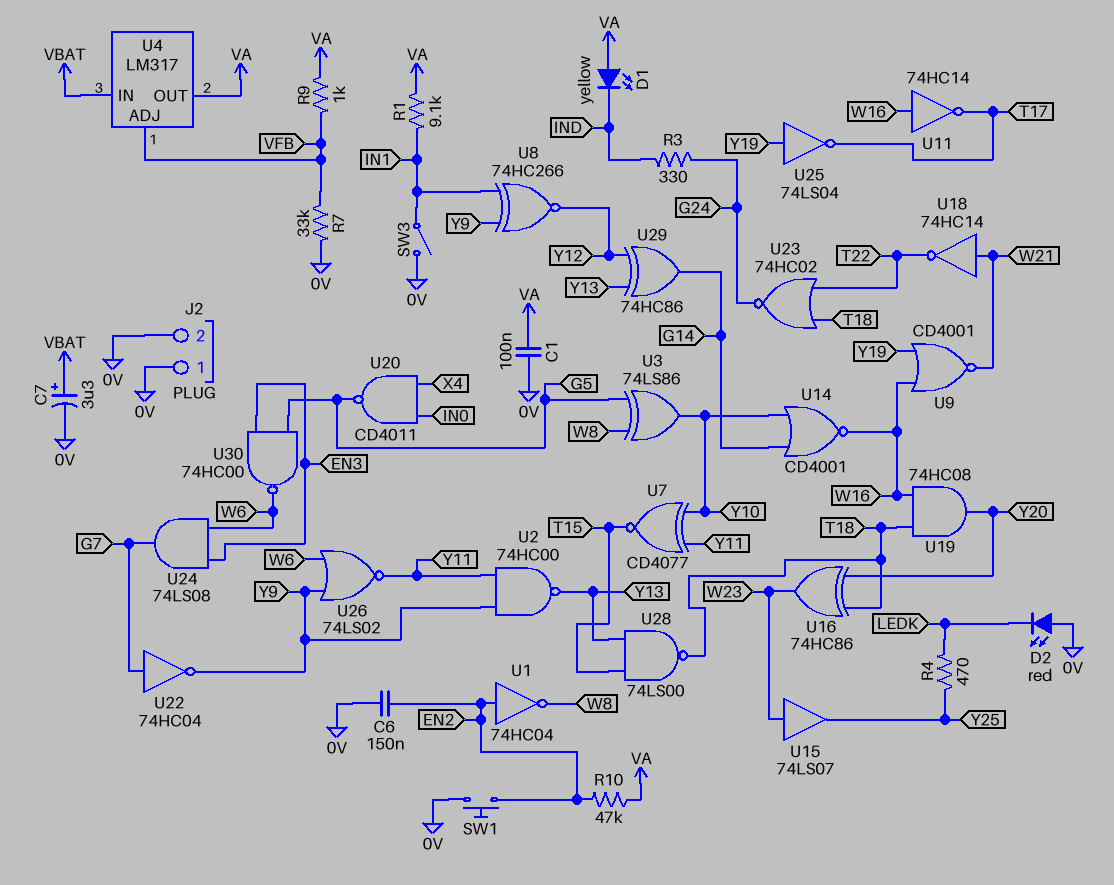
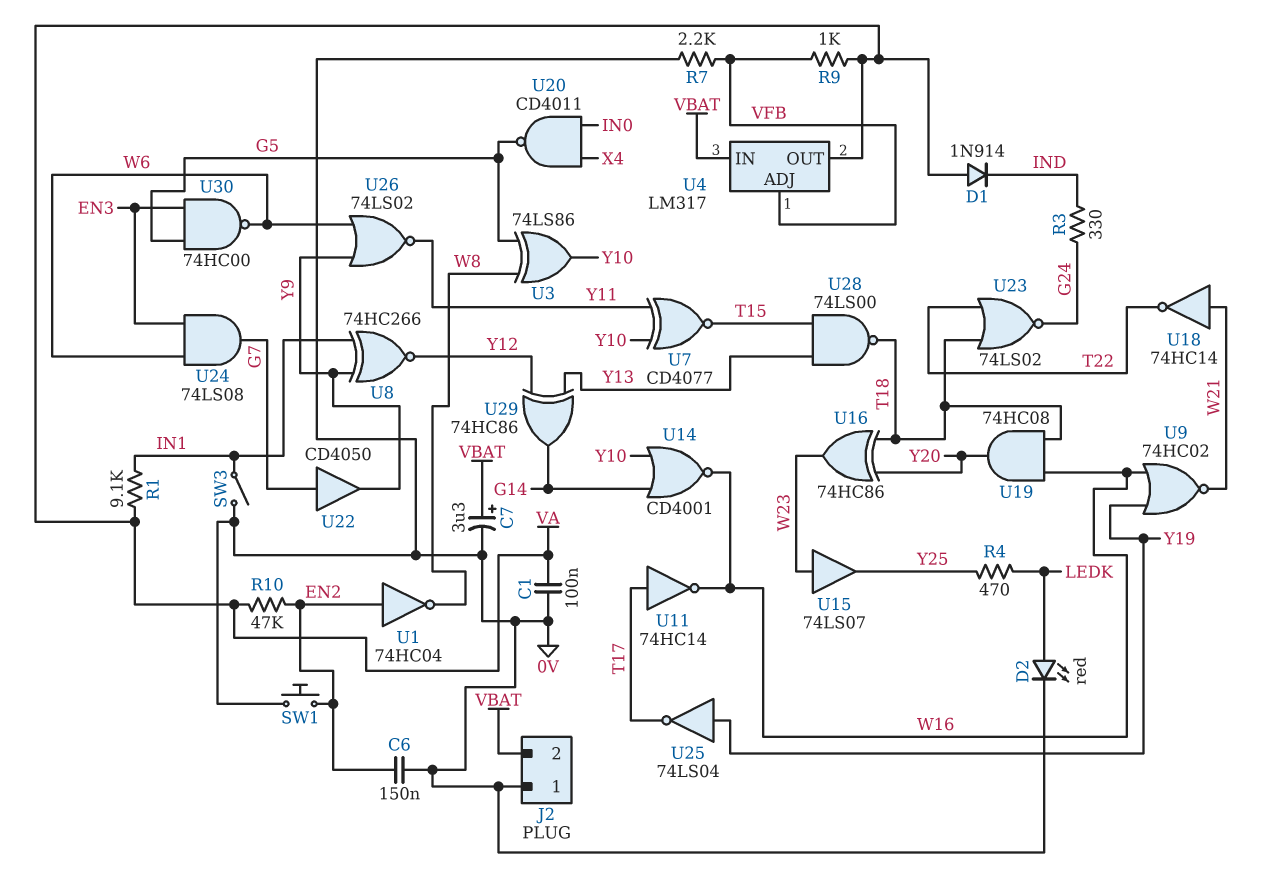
D1: LED yellow (A VA, K IND) -> diode 1N914 (A VA, K IND)
D2: LED red (A 0V, K LEDK) -> LED red (A LEDK, K 0V)
J2 pin 2: 0V -> VBAT
R7: 33k (0V, VFB) -> 2.2k (0V, VFB)
U2: NAND 74HC00 (in Y9, in Y11, out Y13) -> none
U9: NOR CD4001 (in W16, in Y19, out W21) -> NOR 74HC02 (in W16, in Y19, out W21)
U11: NOT 74HC14 (in W16, out T17) -> NOT 74HC14 (in T17, out W16)
U22: NOT 74HC04 (in G7, out Y9) -> buffer CD4050 (in G7, out Y9)
U23: NOR 74HC02 (in T18, in T22, out G24) -> NOR 74LS02 (in T18, in T22, out G24)

